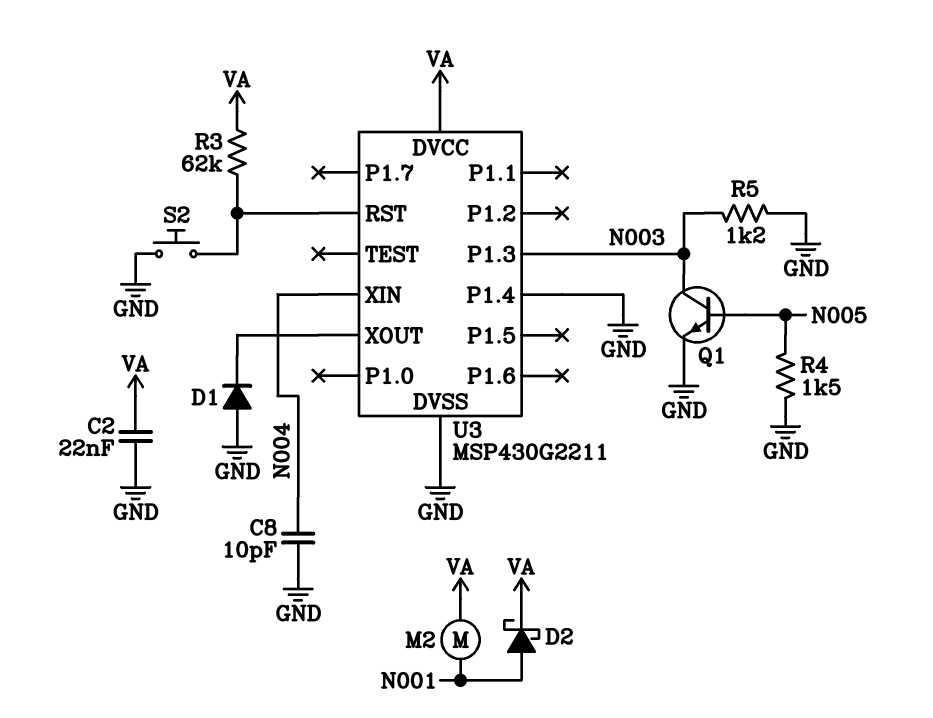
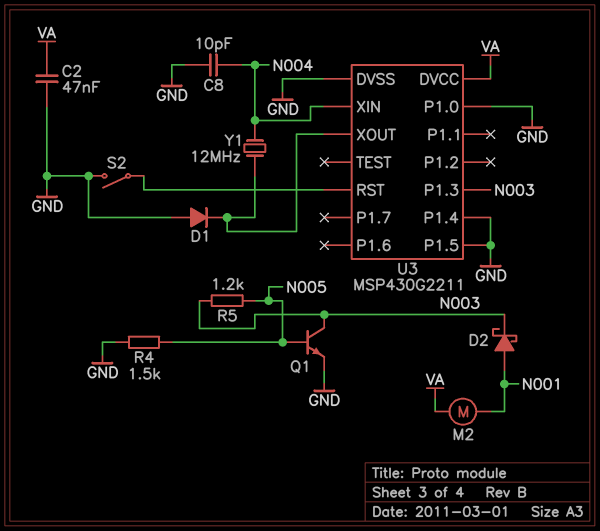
C2: 22nF (GND, VA) -> 47nF (GND, VA)
D2: schottky (A N001, K VA) -> schottky (A N001, K N003)
R3: 62k (U3/RST, VA) -> none
R5: 1.2k (GND, N003) -> 1.2k (N003, N005)
S2: button (GND, U3/RST) -> switch (GND, U3/RST)
U3 pin P1.0: none -> GND
U3 pin P1.5: none -> GND
Y1: none -> 12MHz (N004, U3/XOUT)

